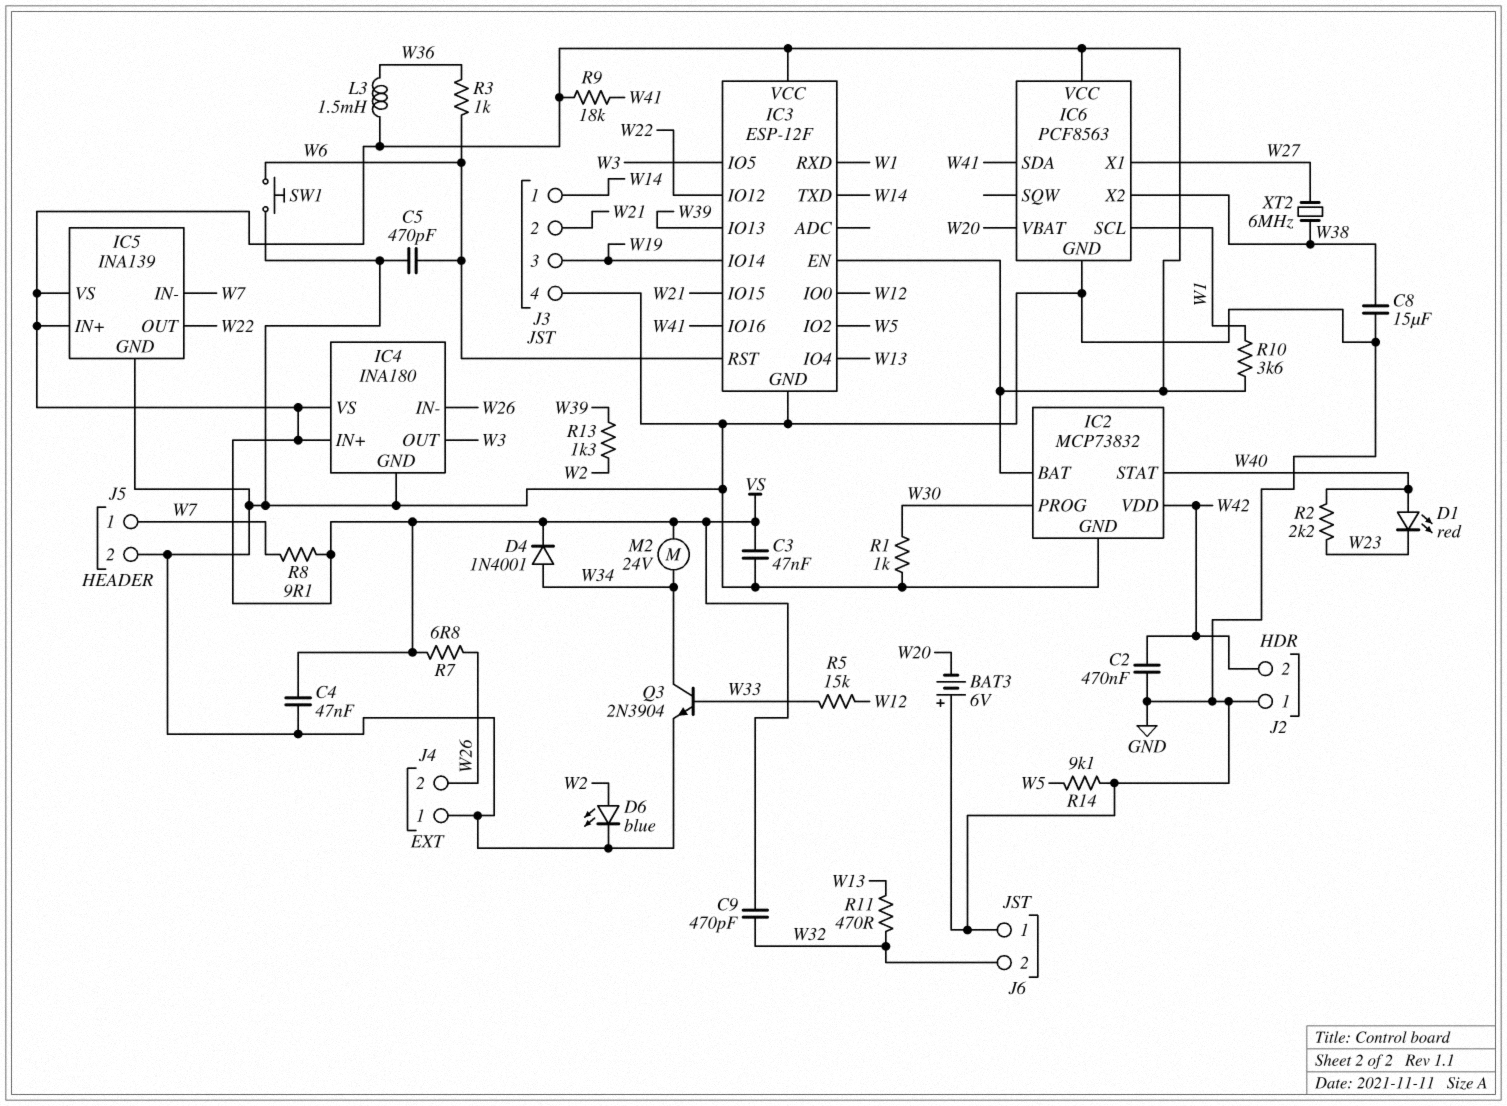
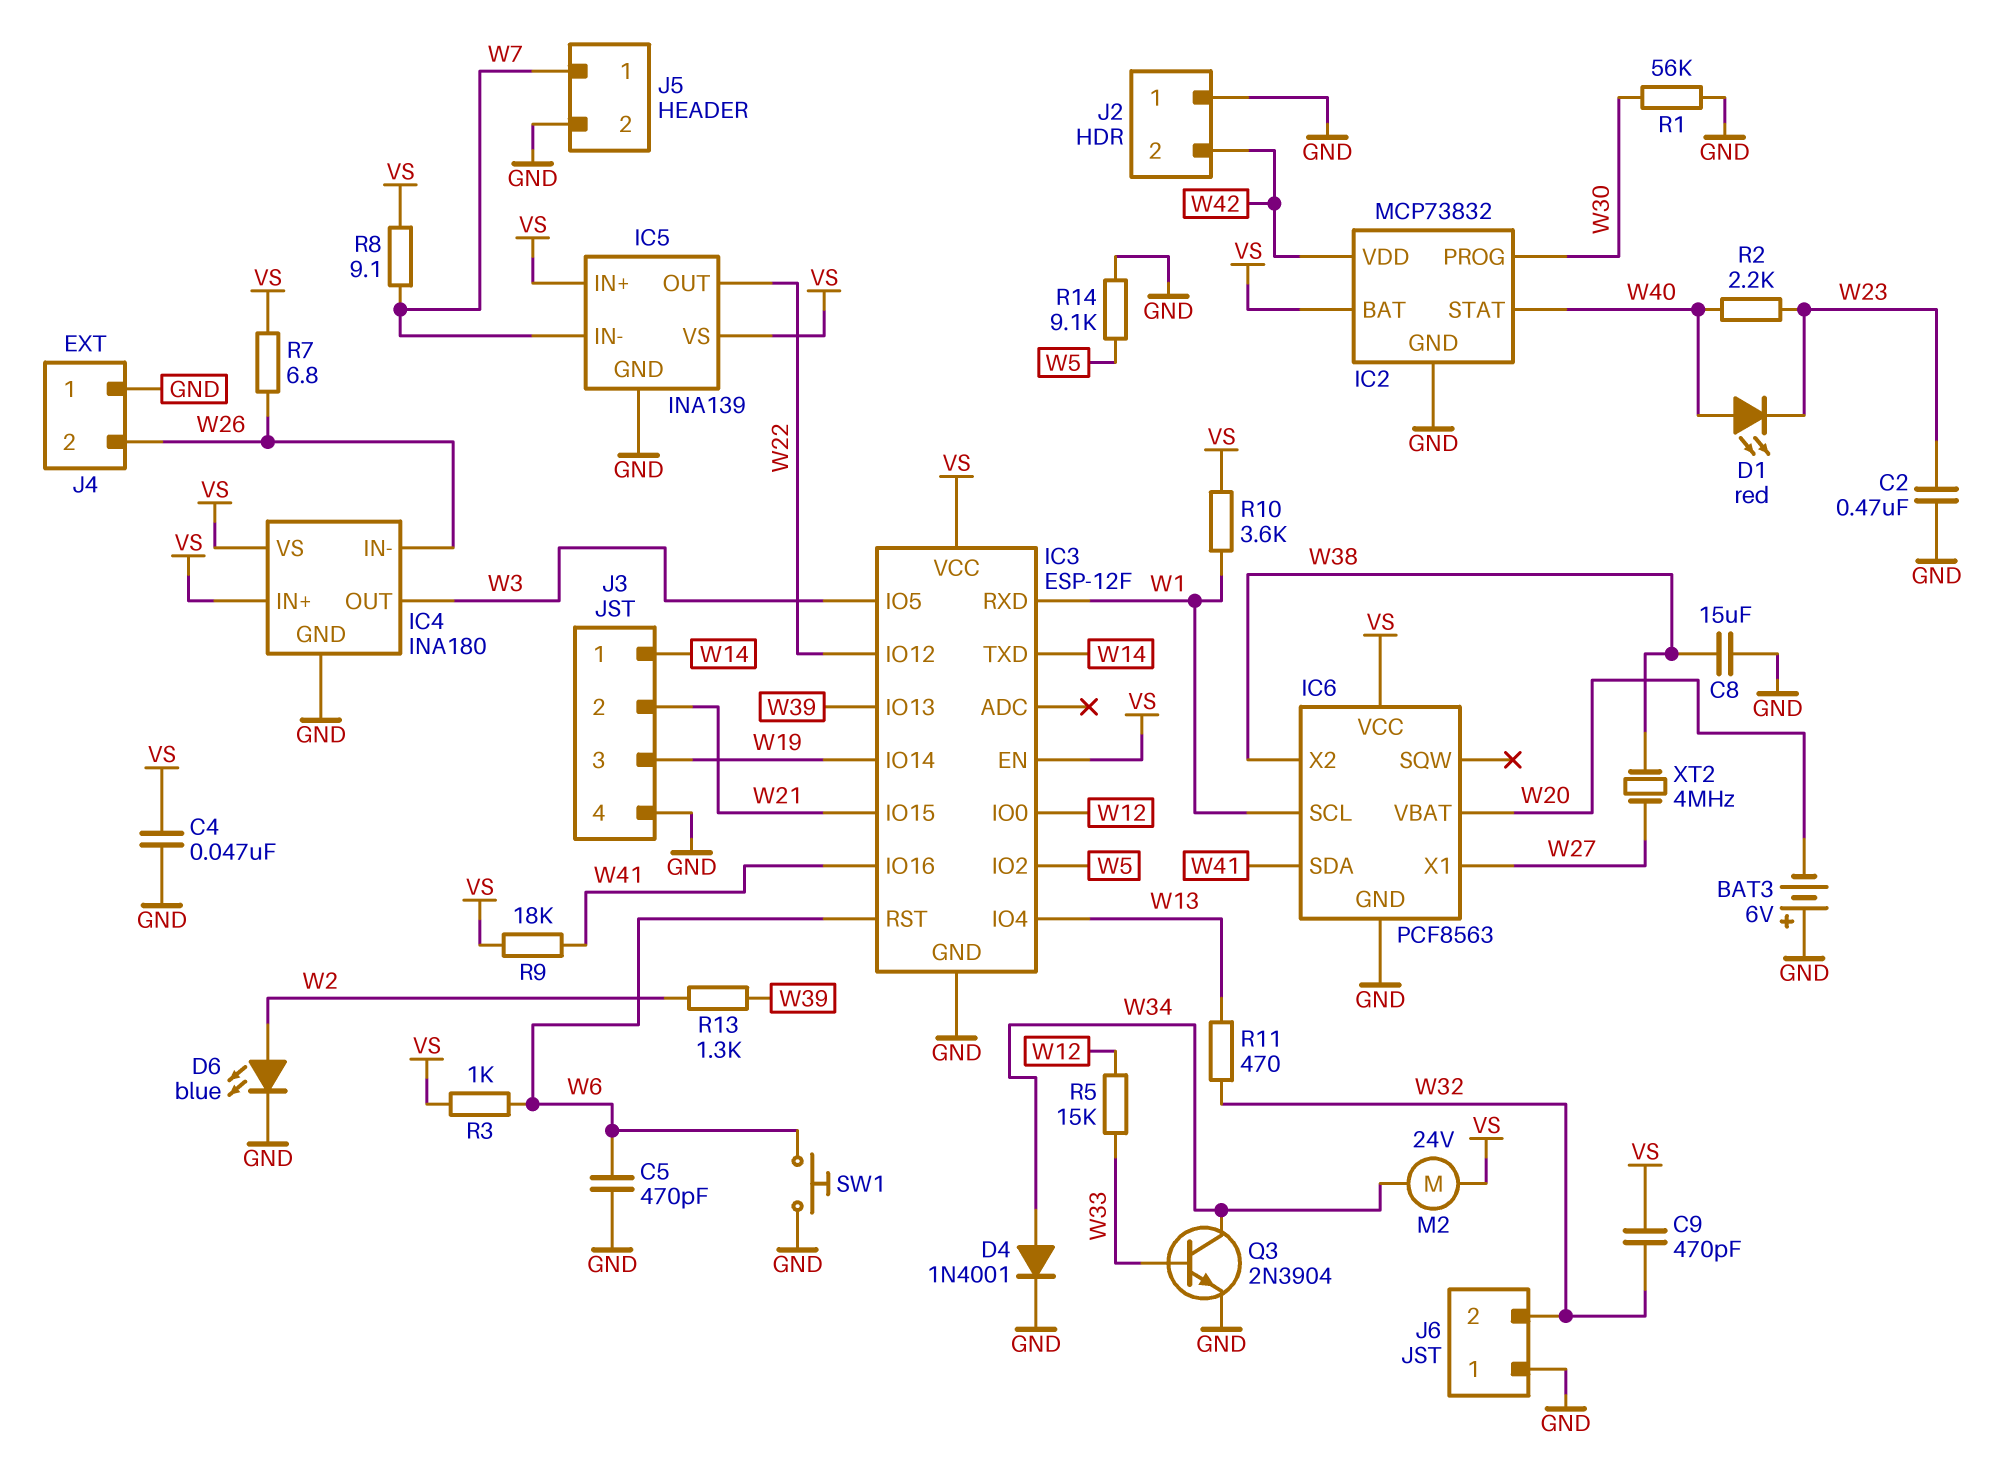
C2: 470nF (GND, W42) -> 470nF (GND, W23)
C3: 47nF (GND, VS) -> none
D4: diode 1N4001 (A W34, K VS) -> diode 1N4001 (A W34, K GND)
L3: 1.5mH (VS, W36) -> none
R1: 1k (GND, W30) -> 56k (GND, W30)
R3: 1k (W6, W36) -> 1k (VS, W6)
XT2: 6MHz (W27, W38) -> 4MHz (W27, W38)

